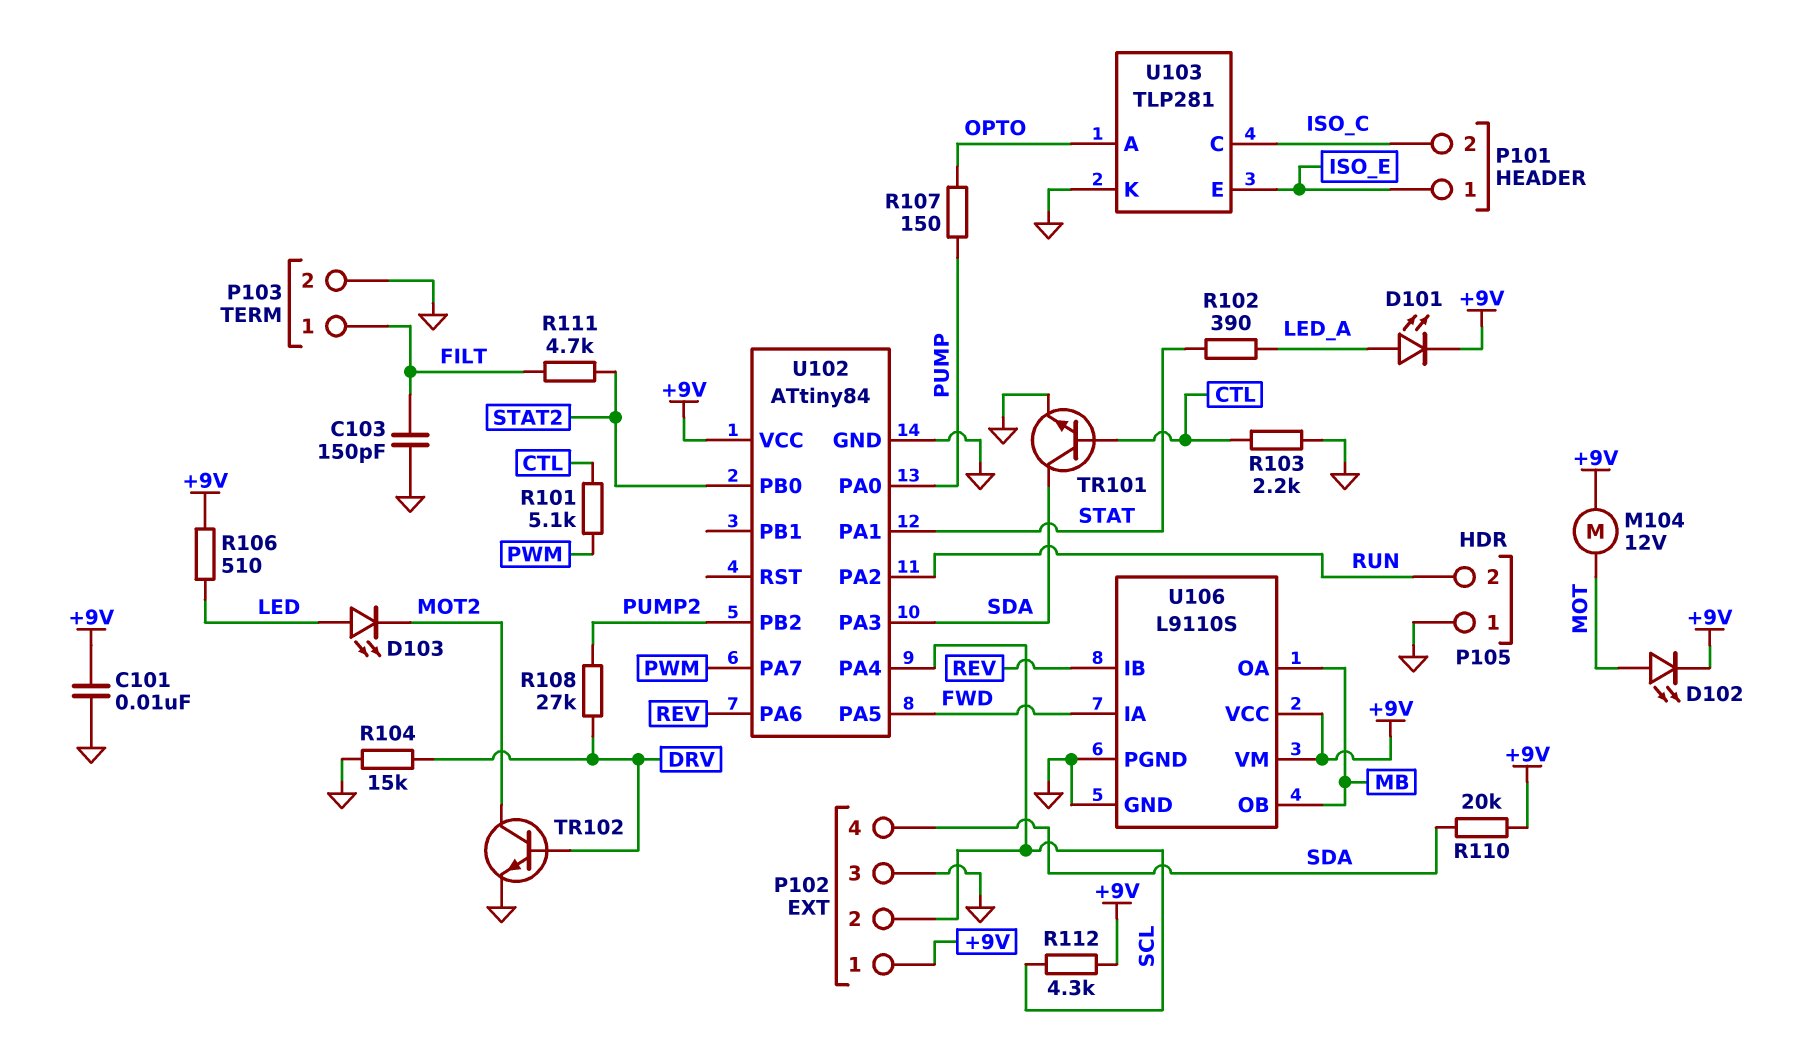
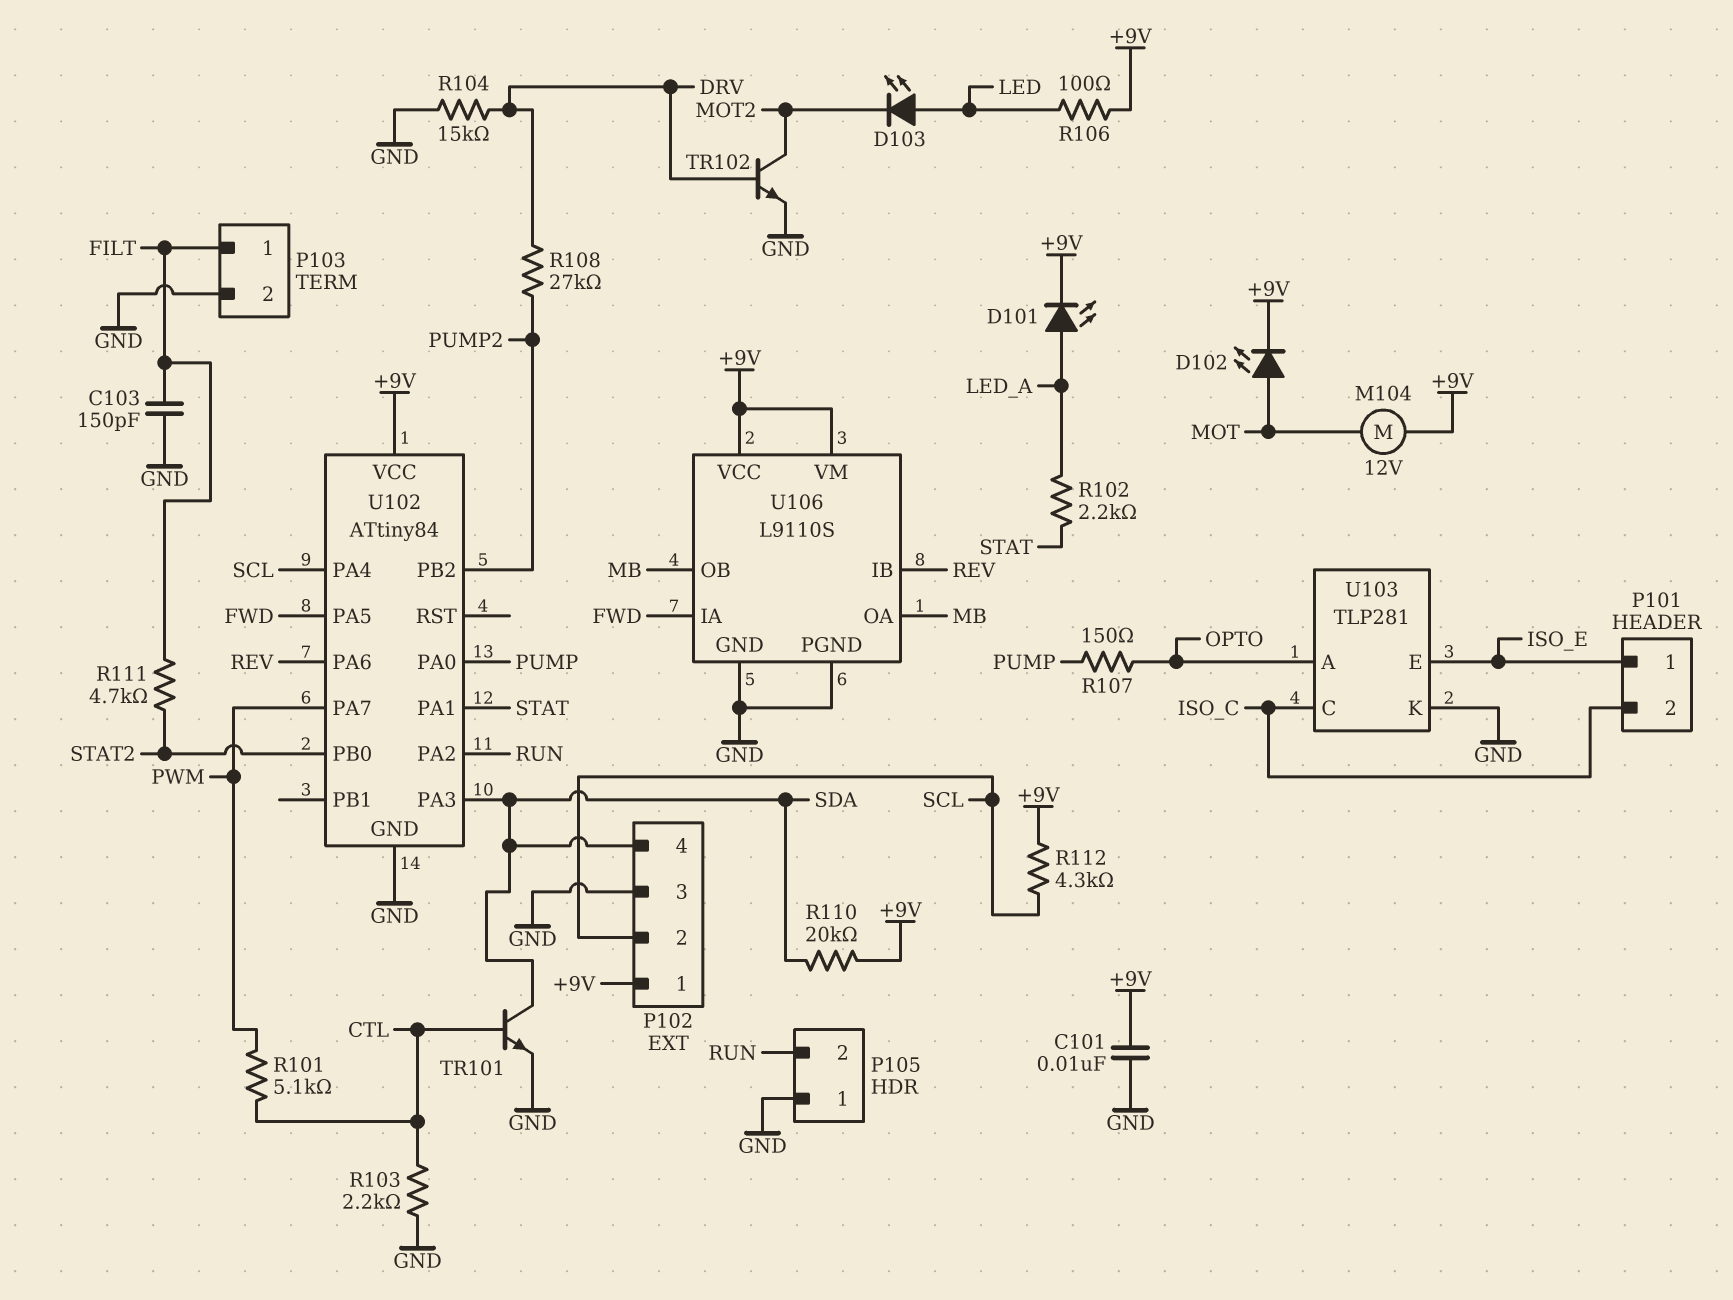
R102: 390 (LED_A, STAT) -> 2.2k (LED_A, STAT)
R106: 510 (+9V, LED) -> 100 (+9V, LED)

